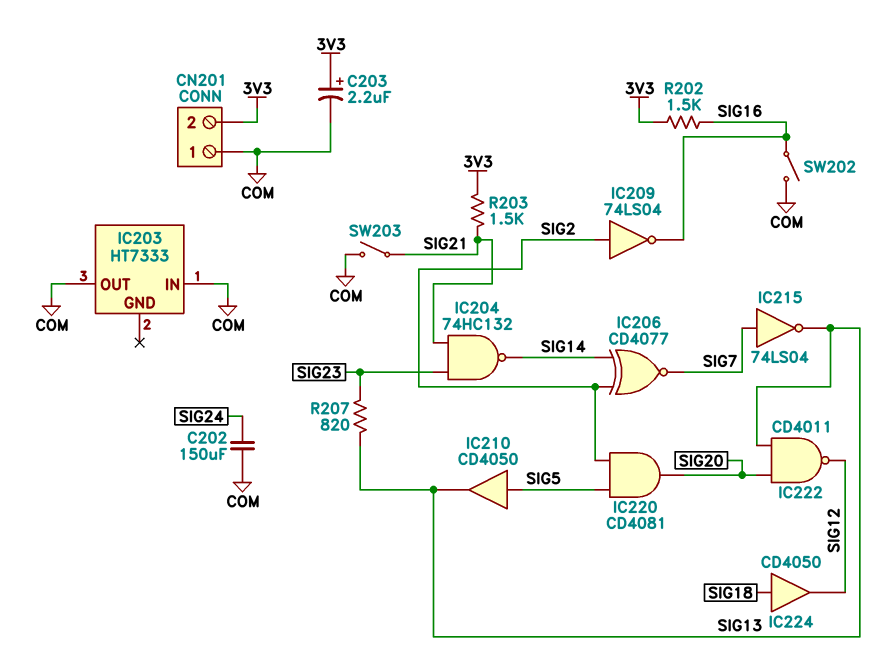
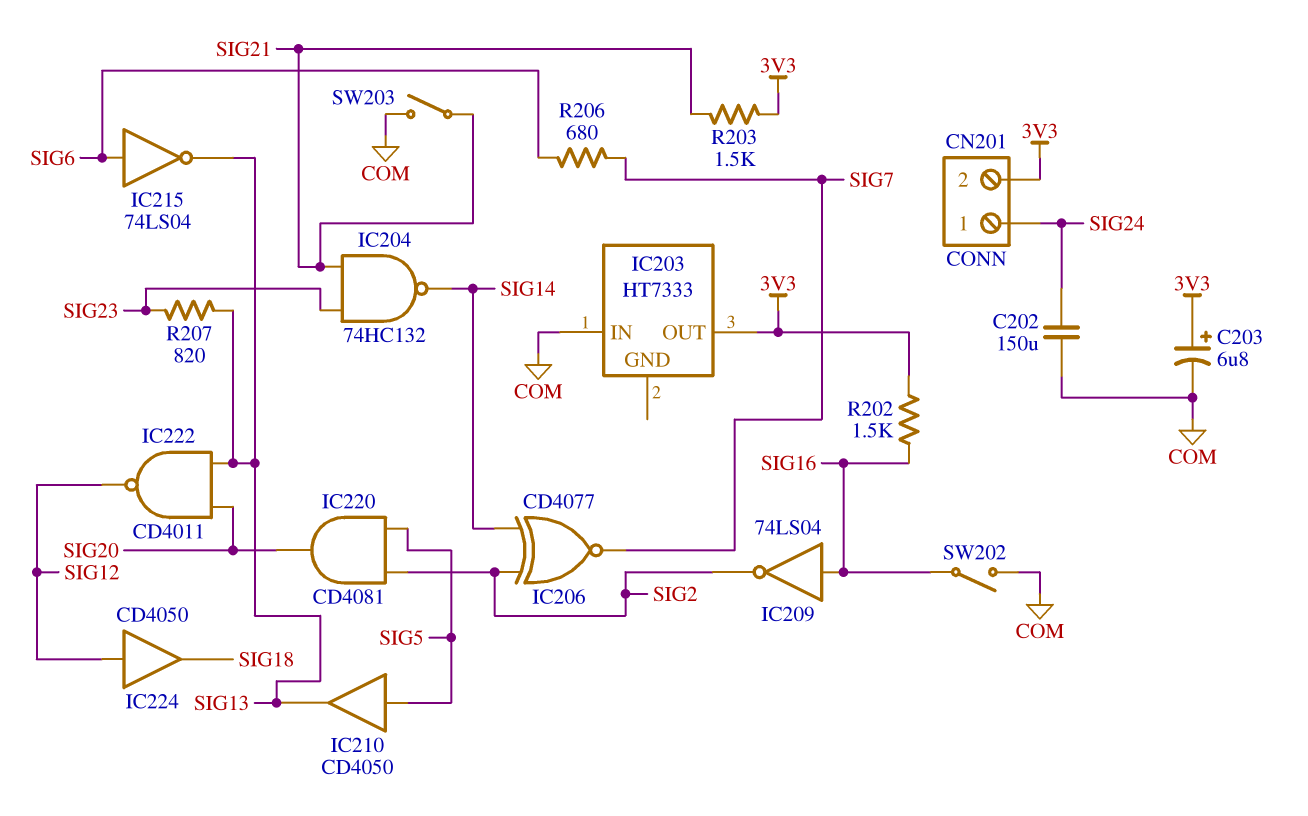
C203: 2.2uF (plus 3V3, minus COM) -> 6.8uF (plus 3V3, minus COM)
CN201 pin 1: COM -> SIG24
IC203 pin OUT: COM -> 3V3
IC209: NOT 74LS04 (in SIG2, out SIG16) -> NOT 74LS04 (in SIG16, out SIG2)
IC215: NOT 74LS04 (in SIG7, out SIG13) -> NOT 74LS04 (in SIG6, out SIG13)
IC224: buffer CD4050 (in SIG18, out SIG12) -> buffer CD4050 (in SIG12, out SIG18)
R206: none -> 680 (SIG6, SIG7)

